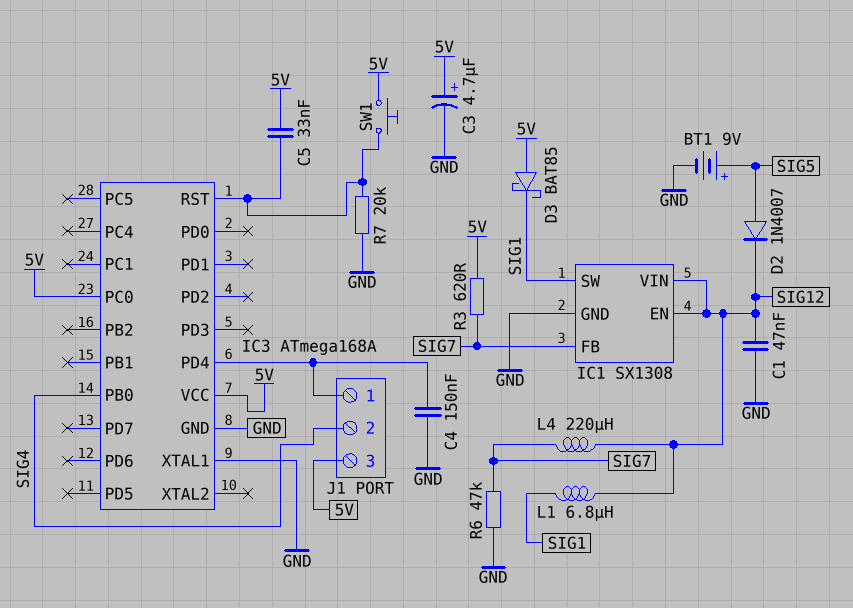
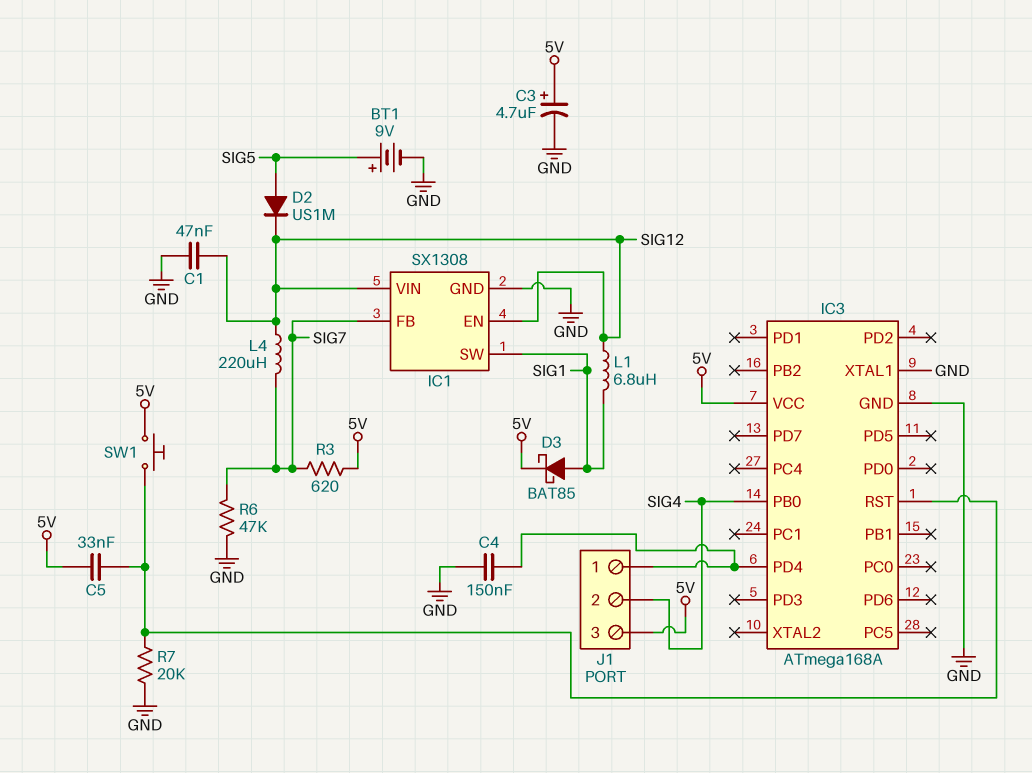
D2: diode 1N4007 (A SIG5, K SIG12) -> diode US1M (A SIG5, K SIG12)
D3: schottky BAT85 (A 5V, K SIG1) -> schottky BAT85 (A SIG1, K 5V)
IC3 pin PC0: 5V -> none

